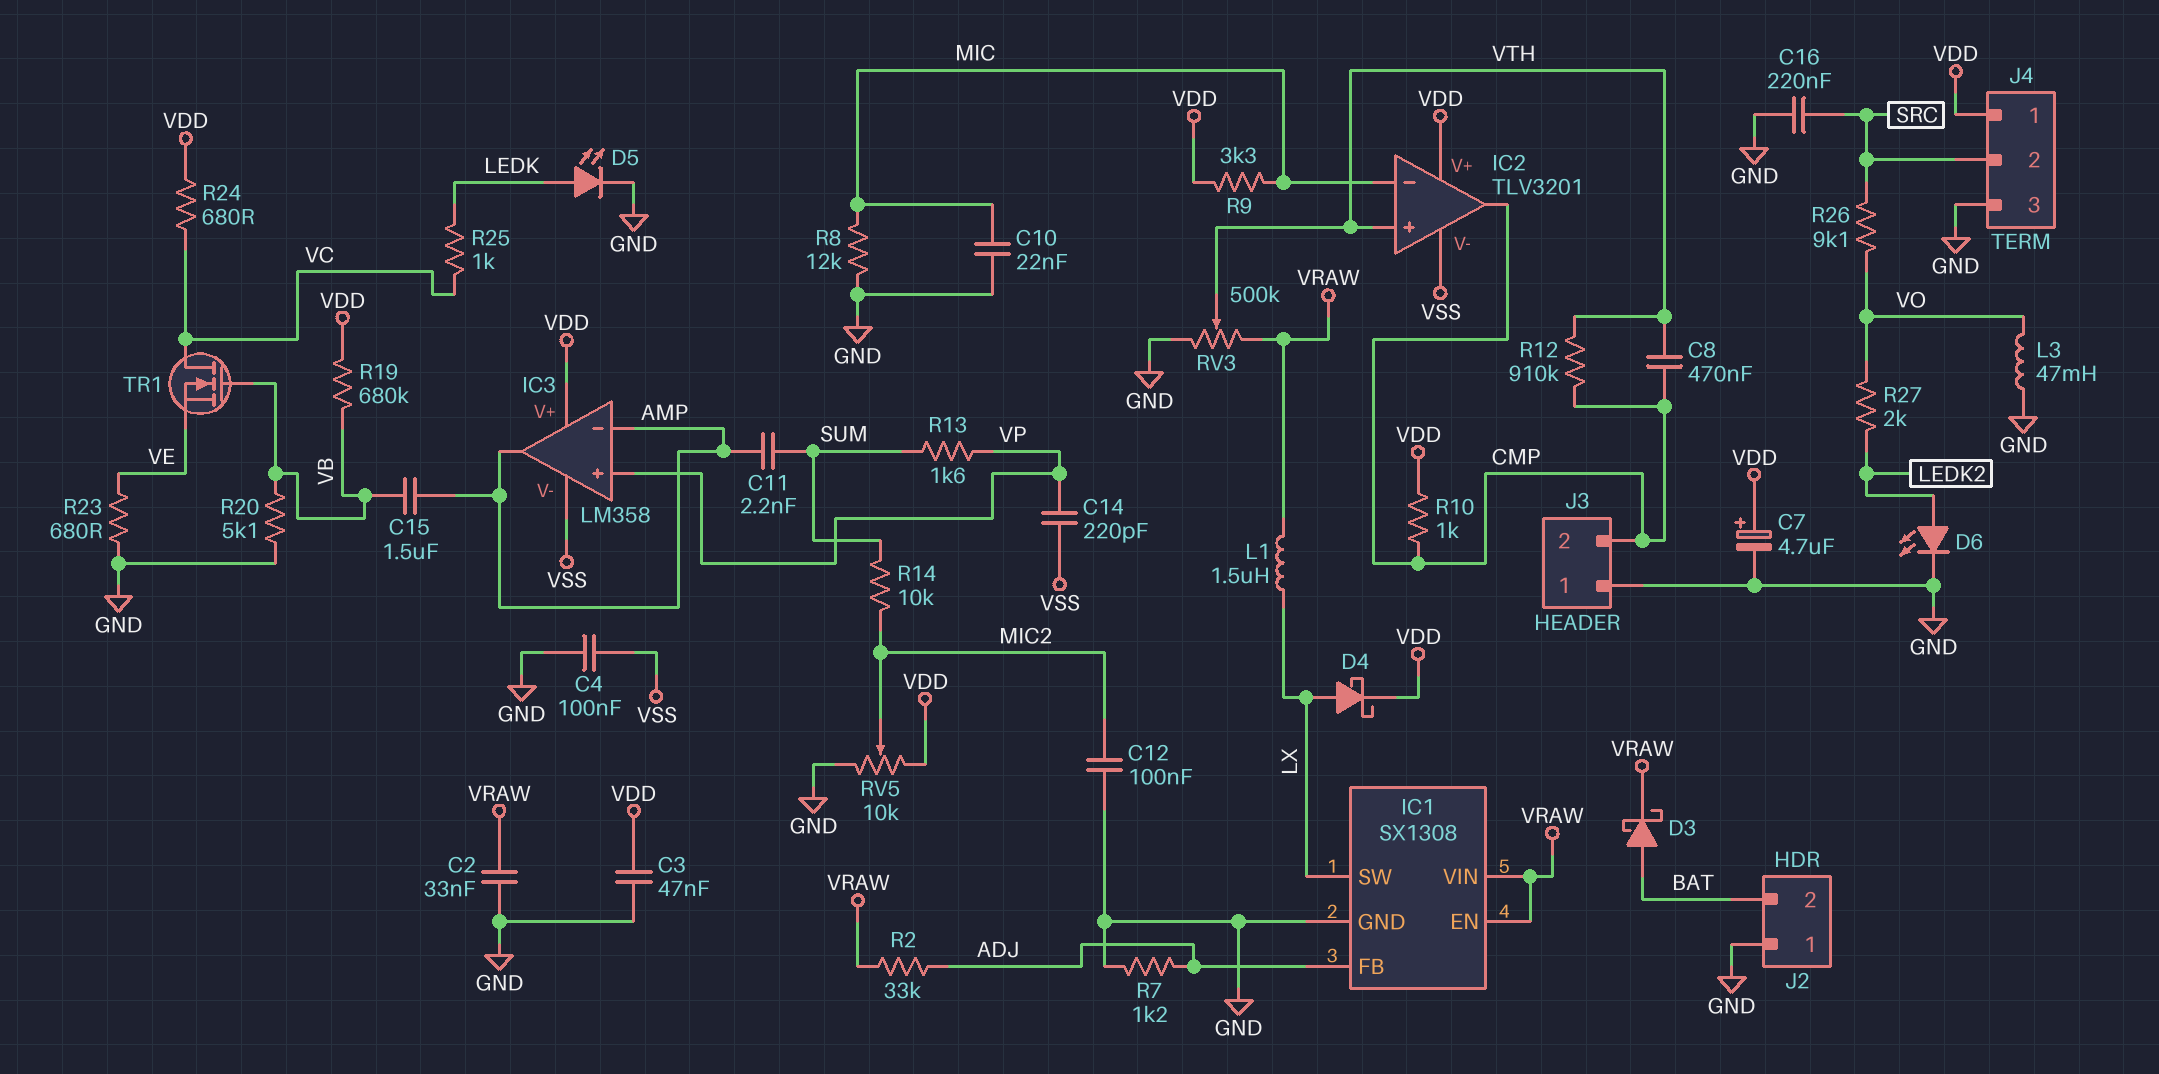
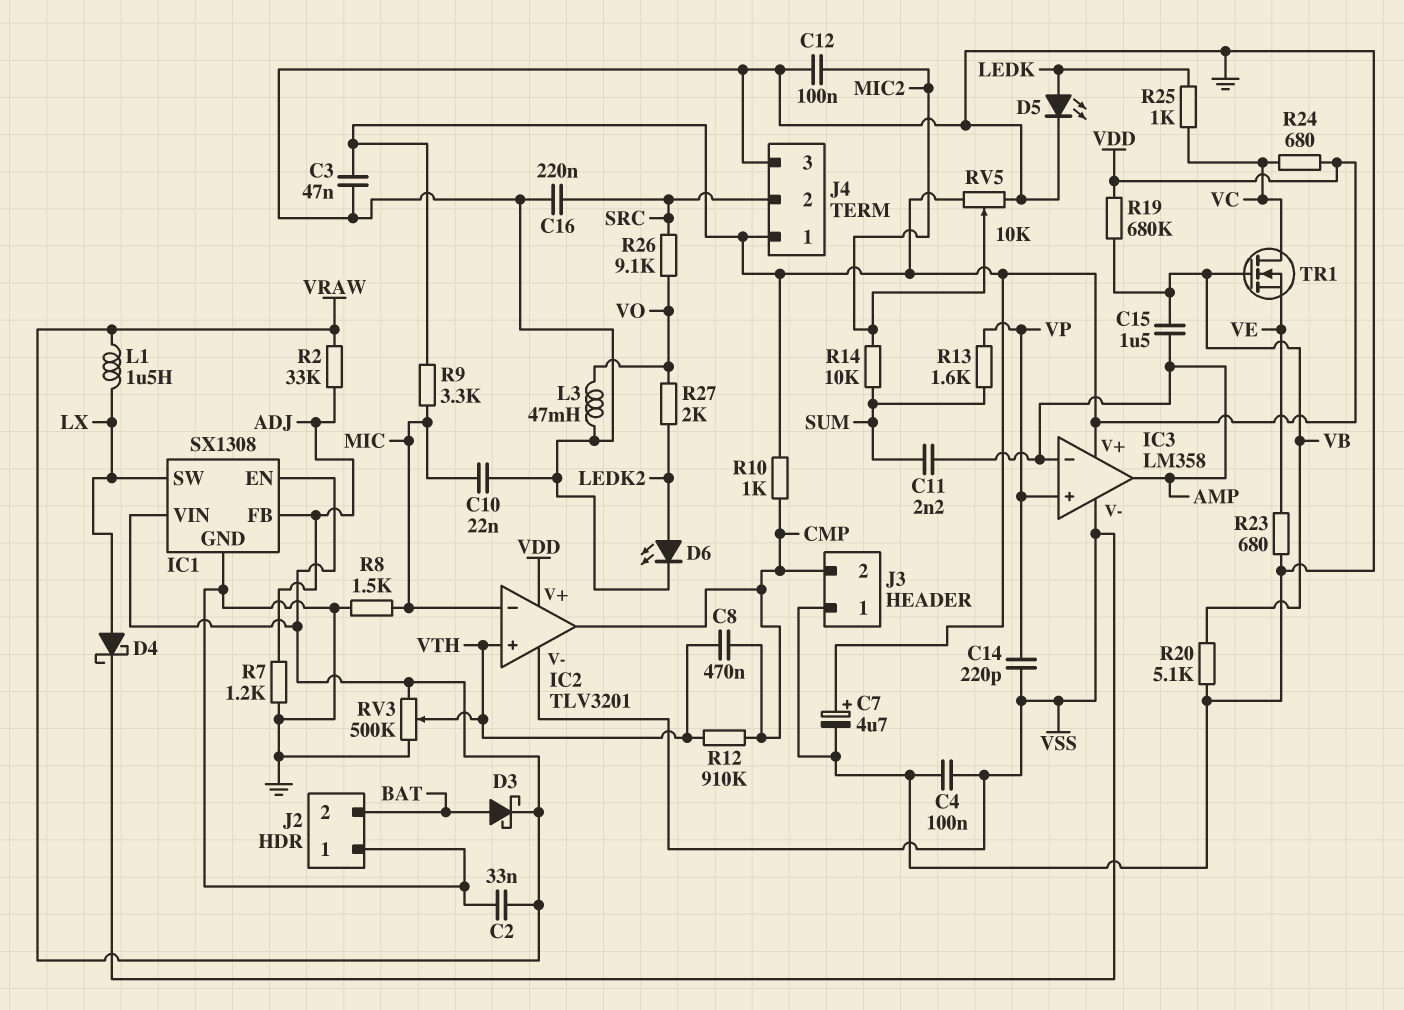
D4: schottky (A LX, K VDD) -> schottky (A LX, K VSS)
R8: 12k (GND, MIC) -> 1.5k (GND, MIC)

